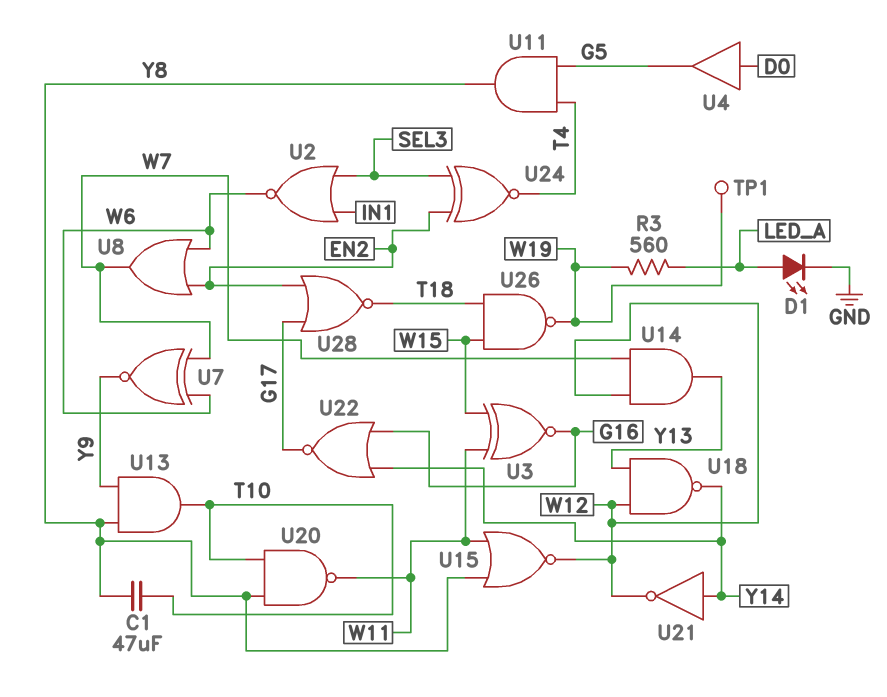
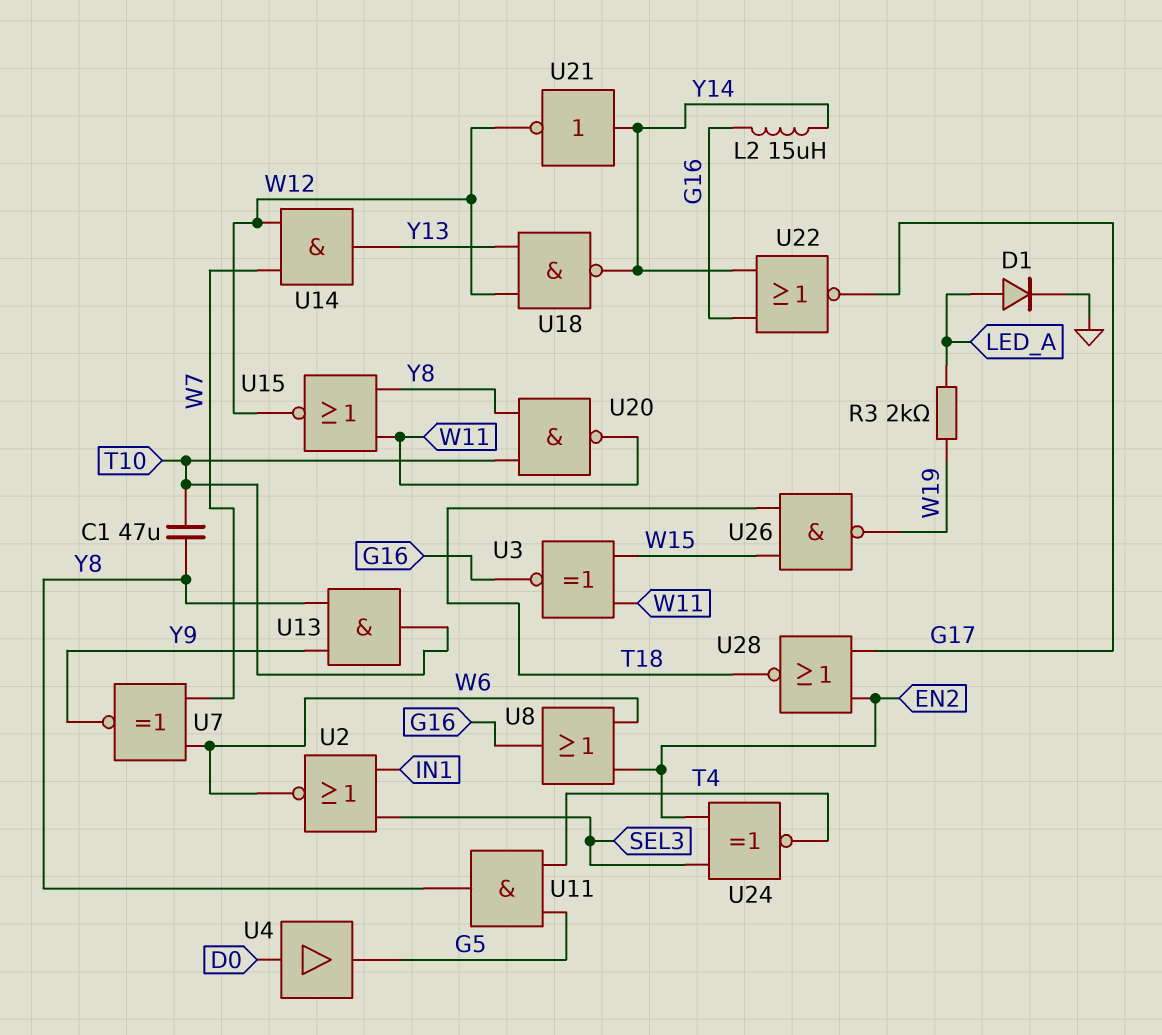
D1: LED (A LED_A, K GND) -> diode (A LED_A, K GND)
L2: none -> 15uH (G16, Y14)
R3: 560 (LED_A, W19) -> 2k (LED_A, W19)
TP1: test point (W19) -> none
U8: OR (in EN2, in W6, out W7) -> OR (in EN2, in W6, out G16)

